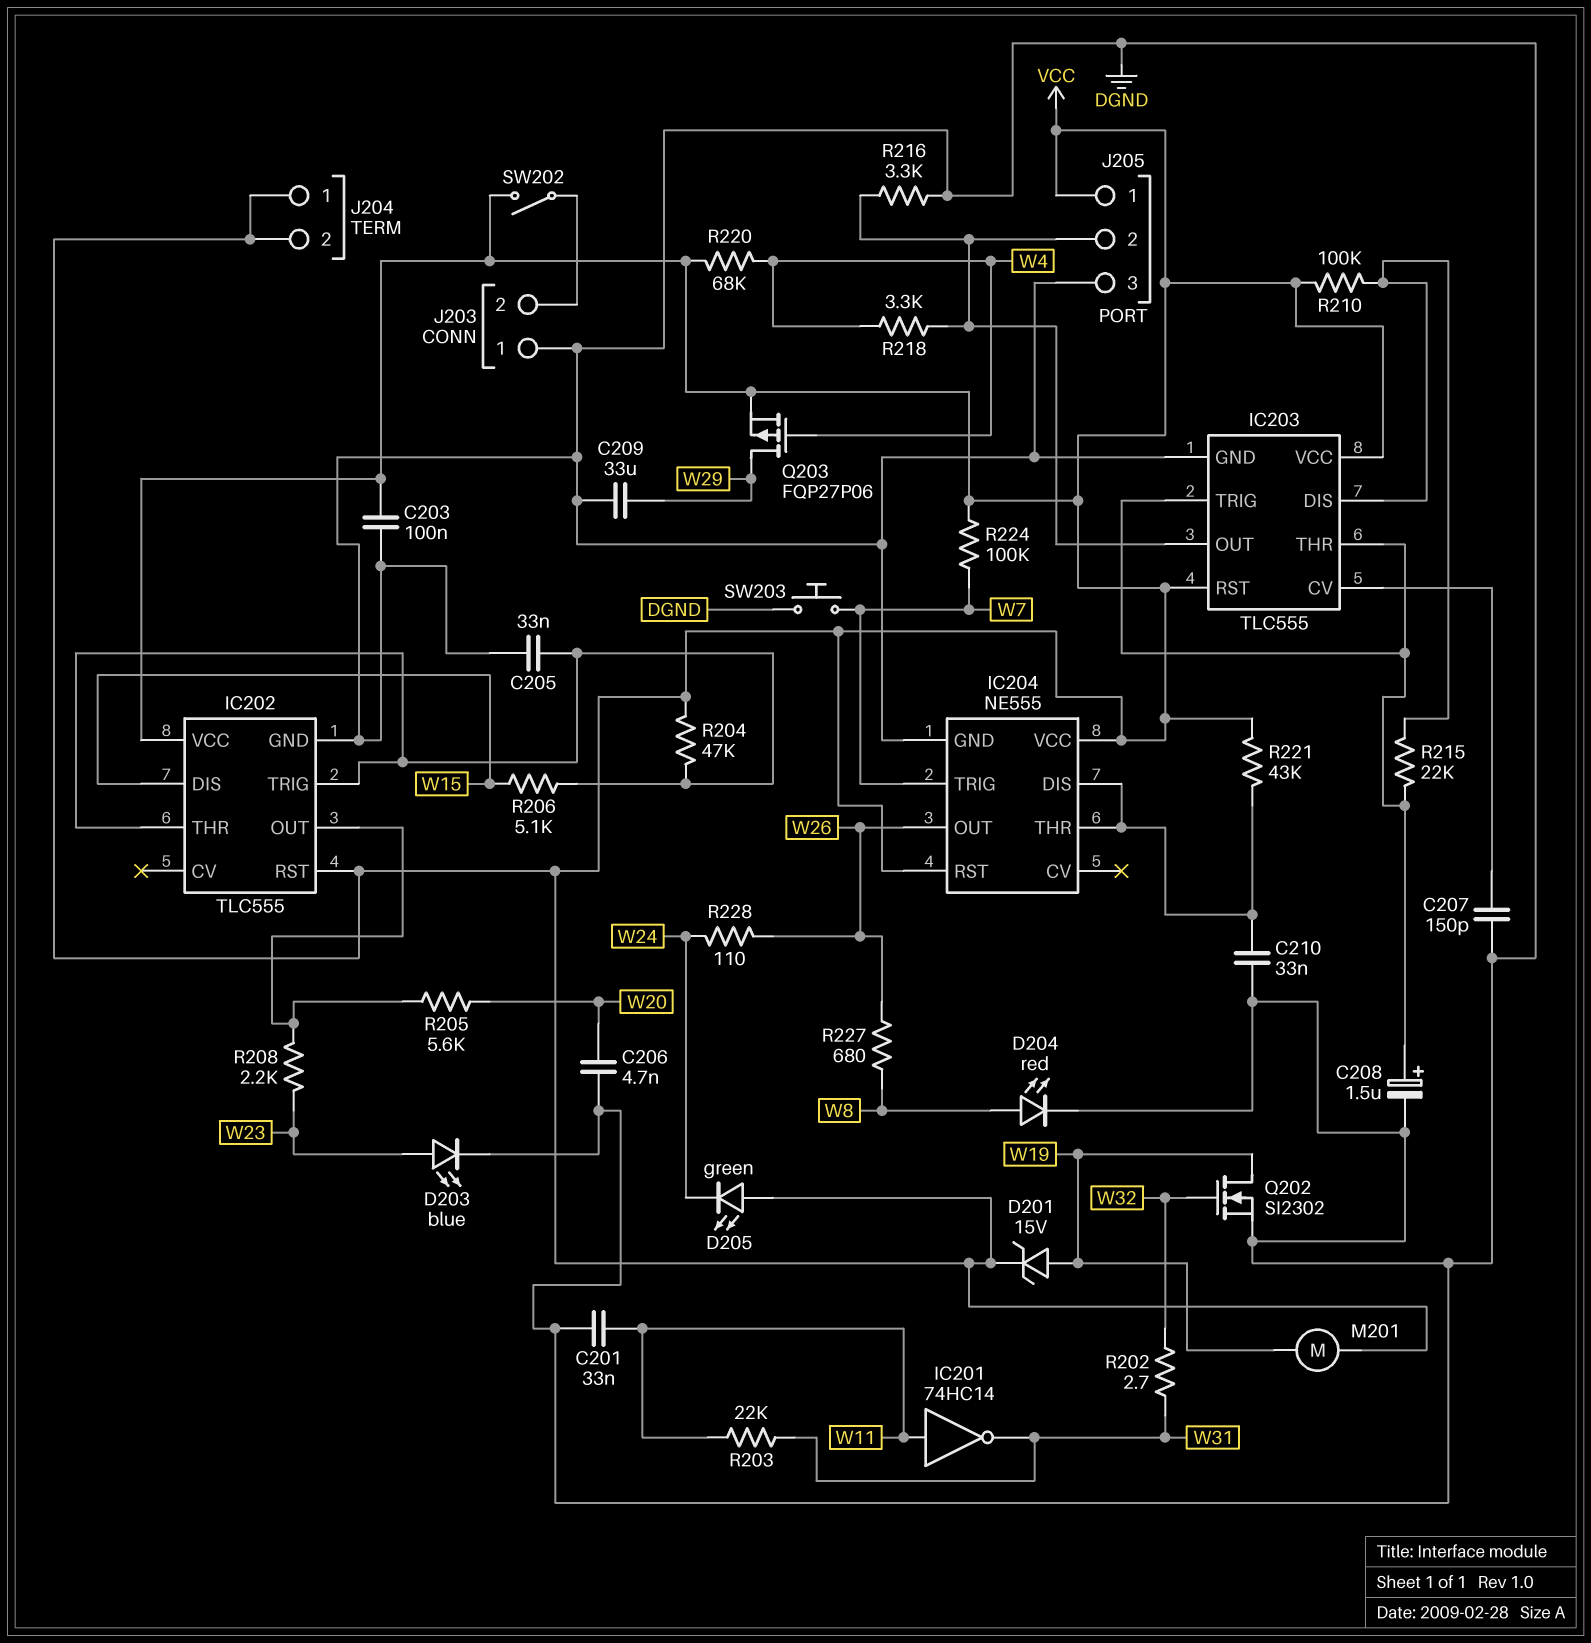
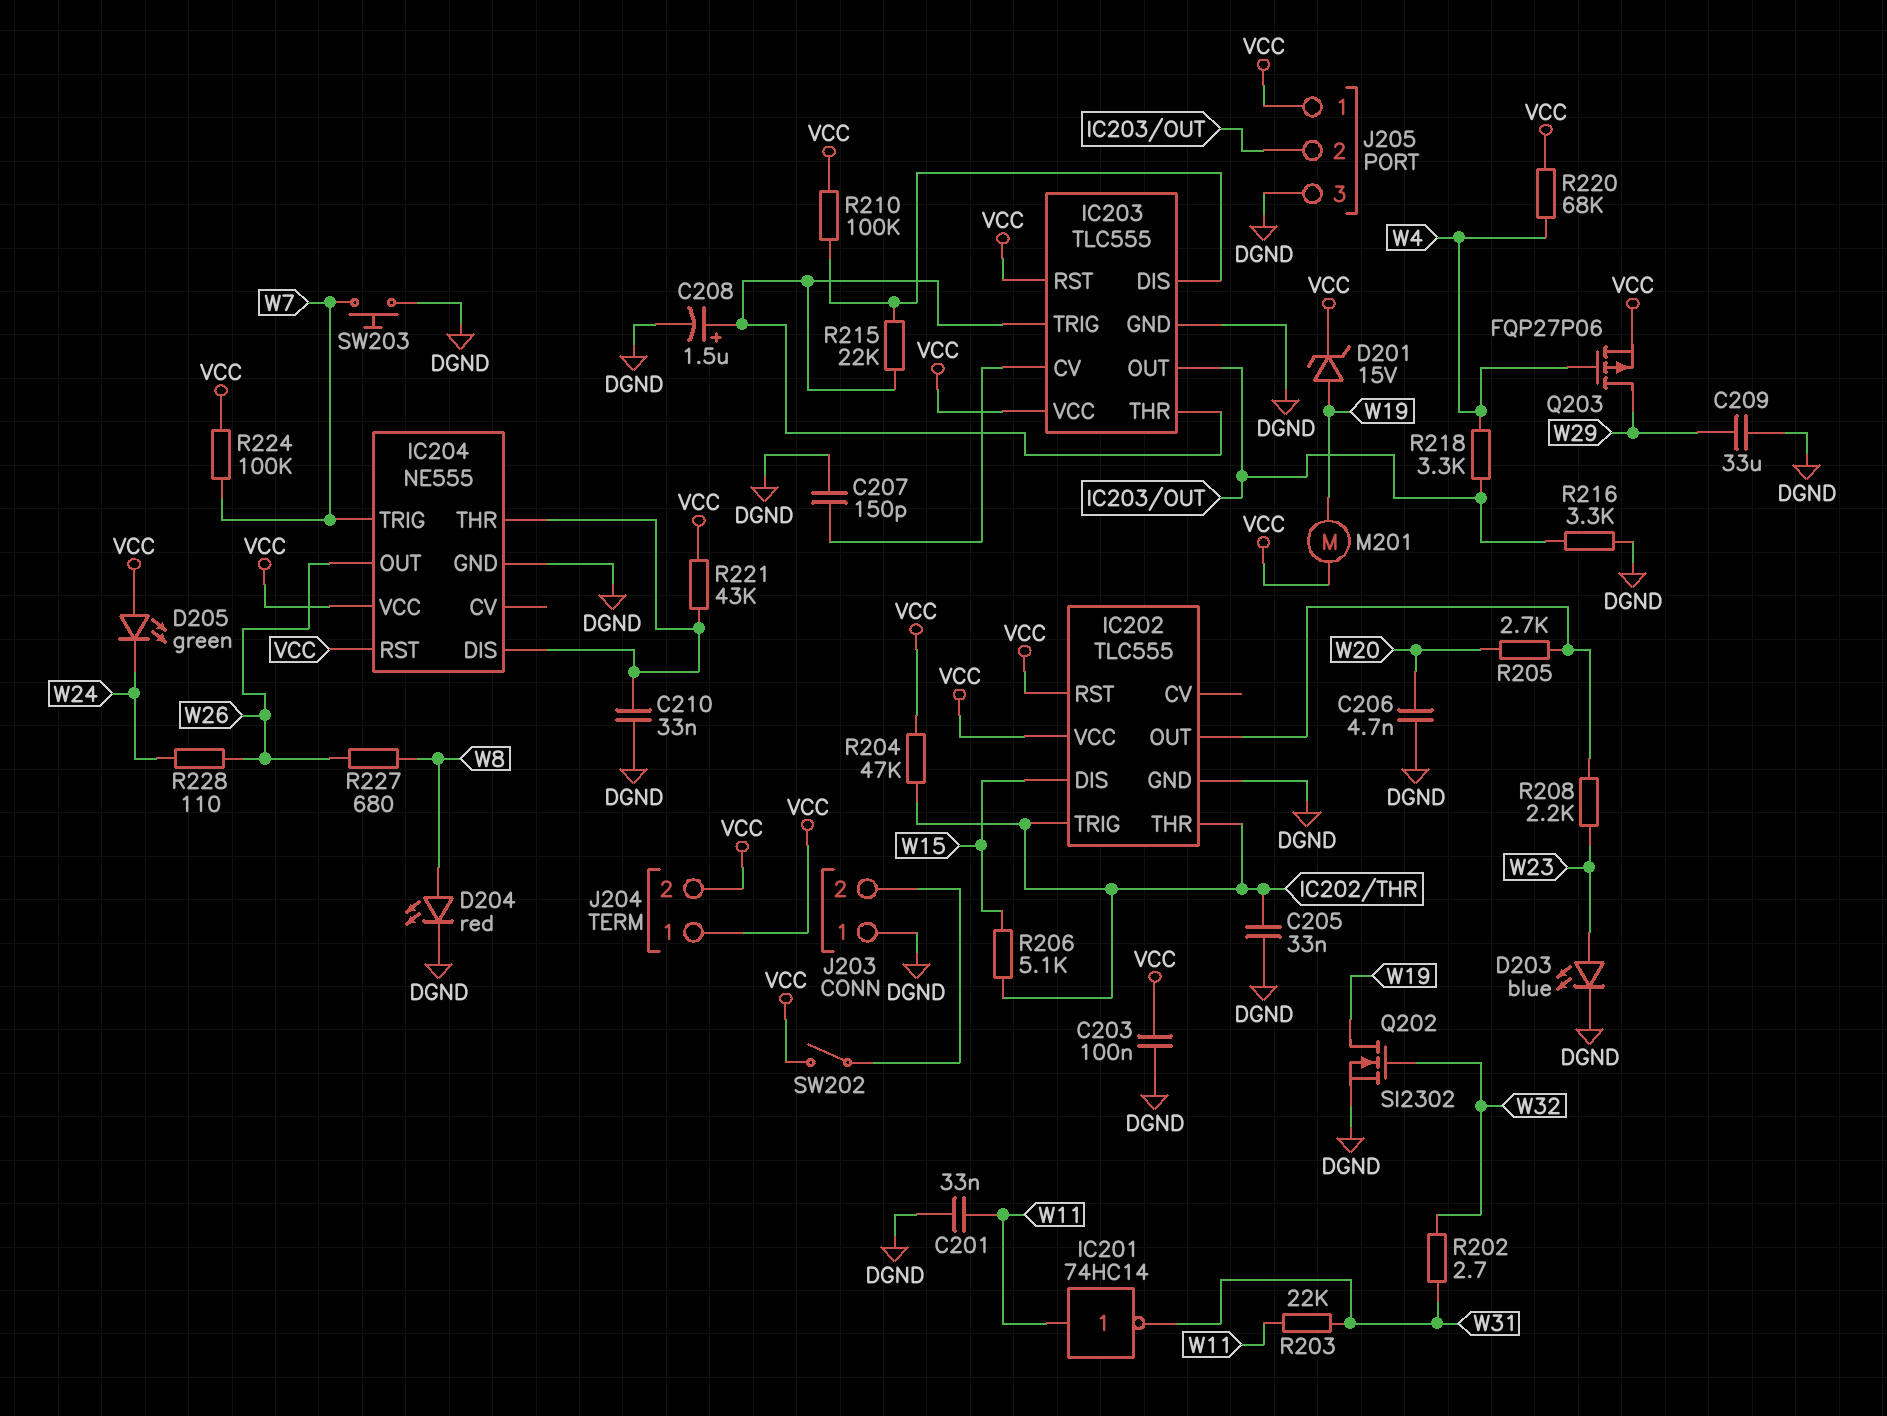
R205: 5.6k (IC202/OUT, W20) -> 2.7k (IC202/OUT, W20)

